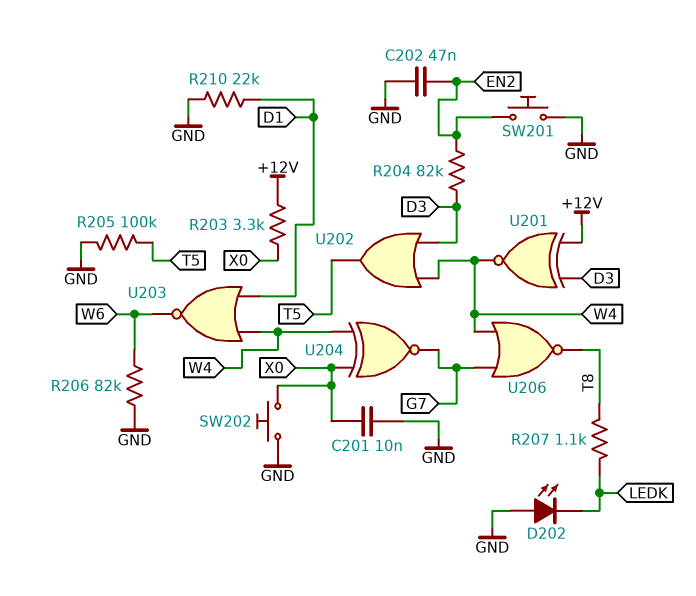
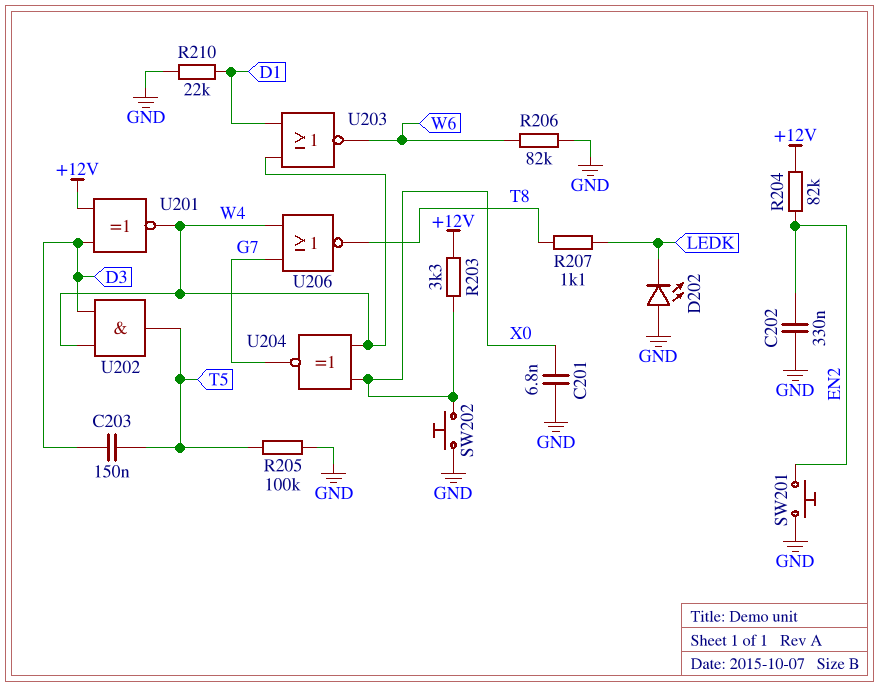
C201: 10nF (GND, X0) -> 6.8nF (GND, X0)
C202: 47nF (EN2, GND) -> 330nF (EN2, GND)
C203: none -> 150nF (D3, T5)
R204: 82k (D3, EN2) -> 82k (+12V, EN2)
U202: OR (in D3, in W4, out T5) -> AND (in D3, in W4, out T5)

